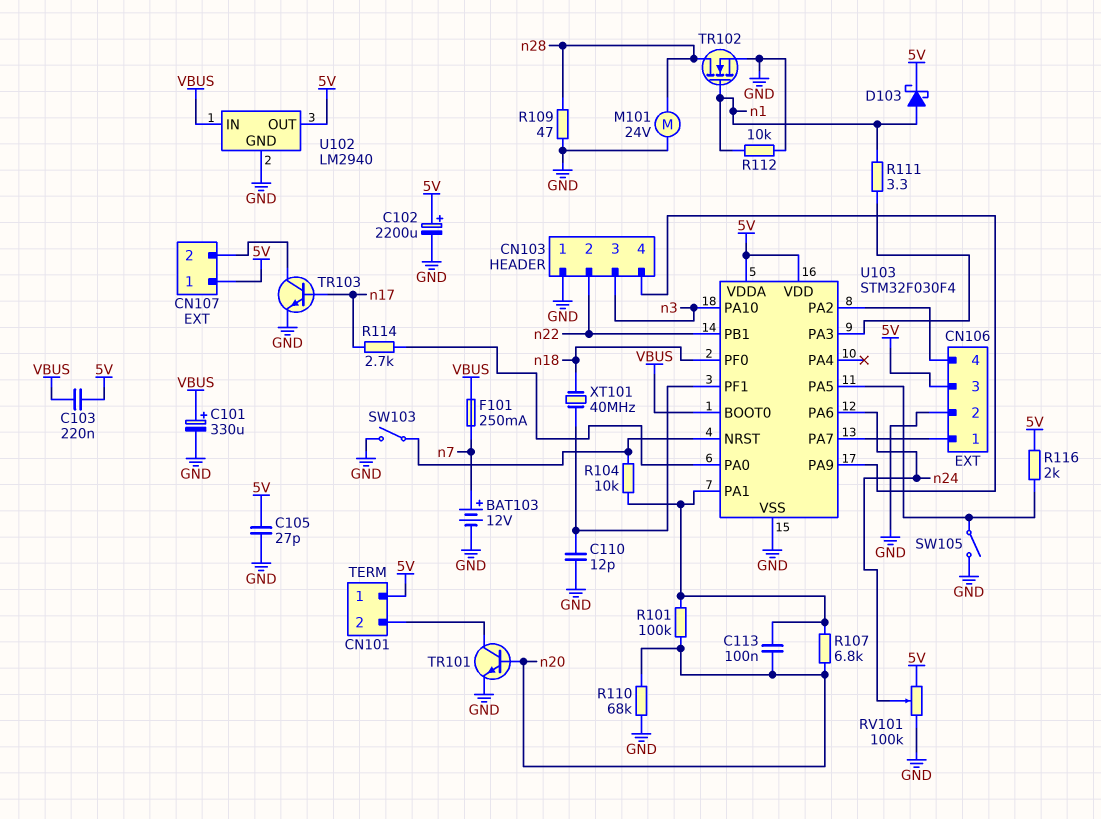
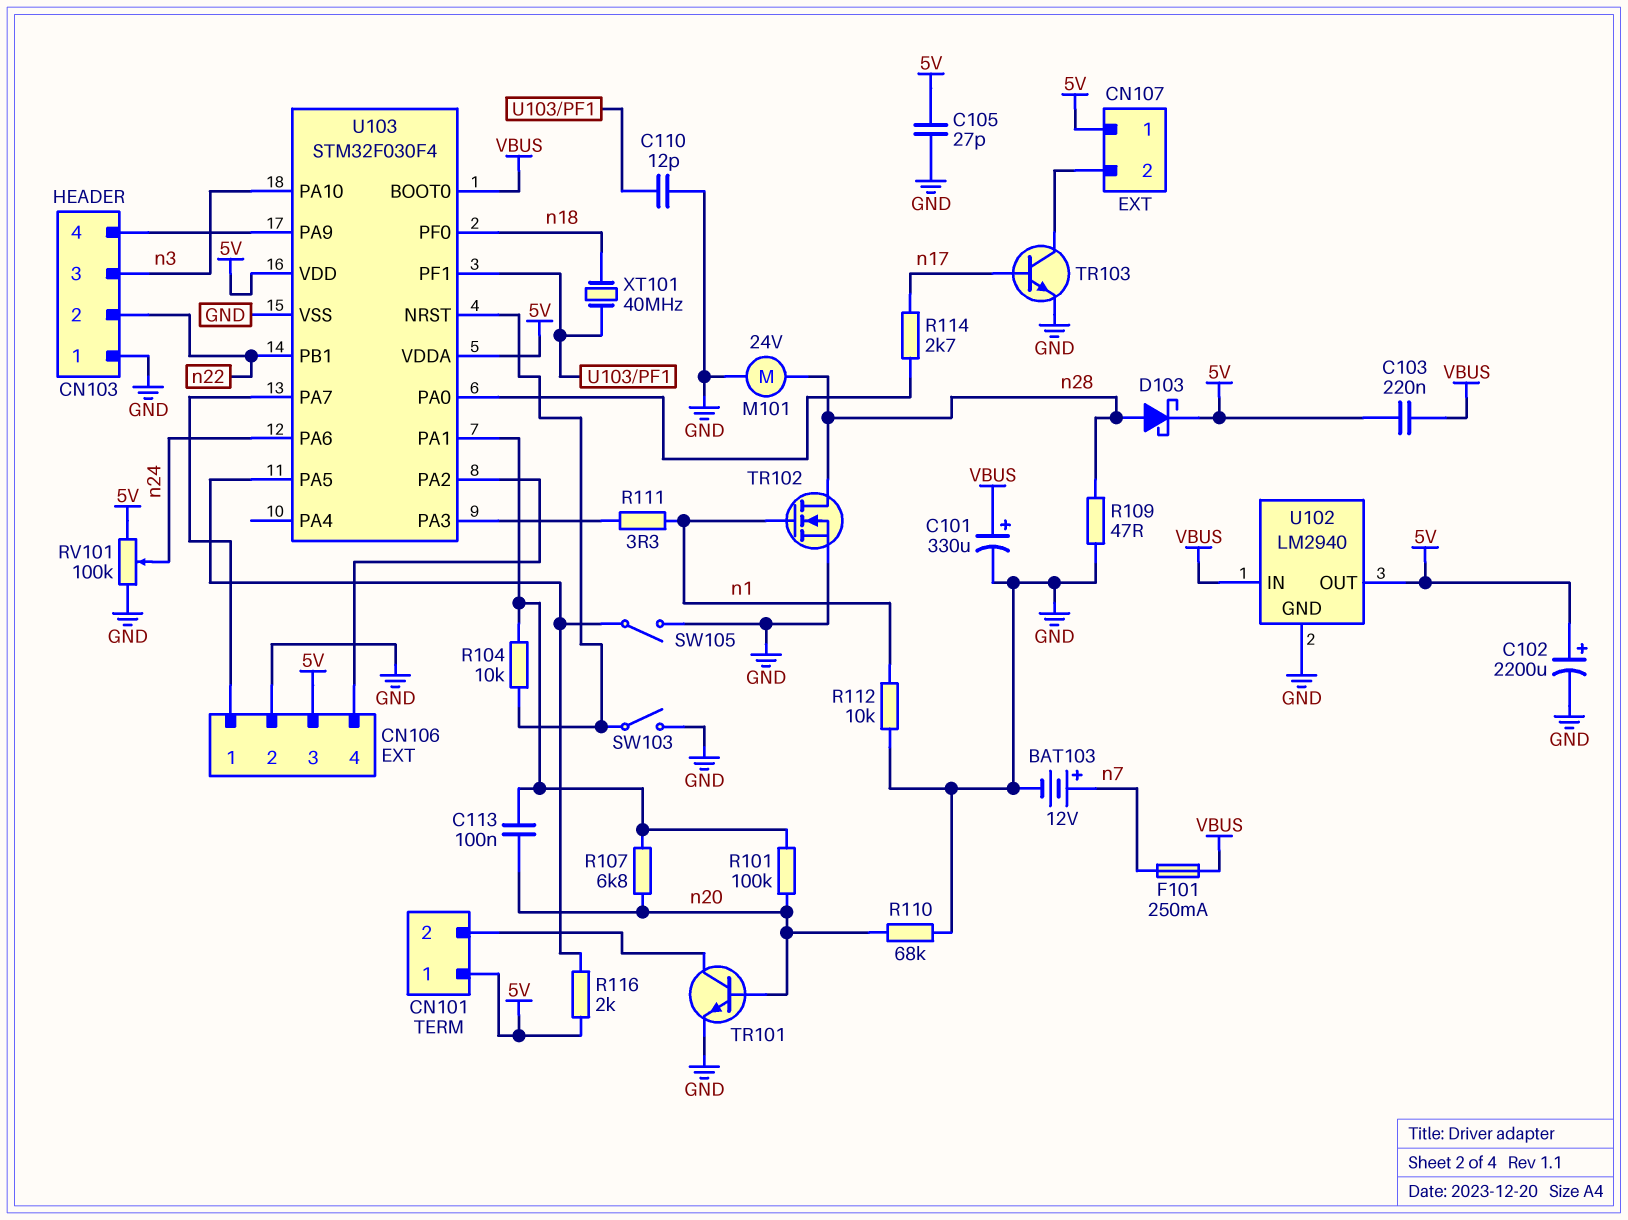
D103: schottky (A n1, K 5V) -> schottky (A n28, K 5V)

